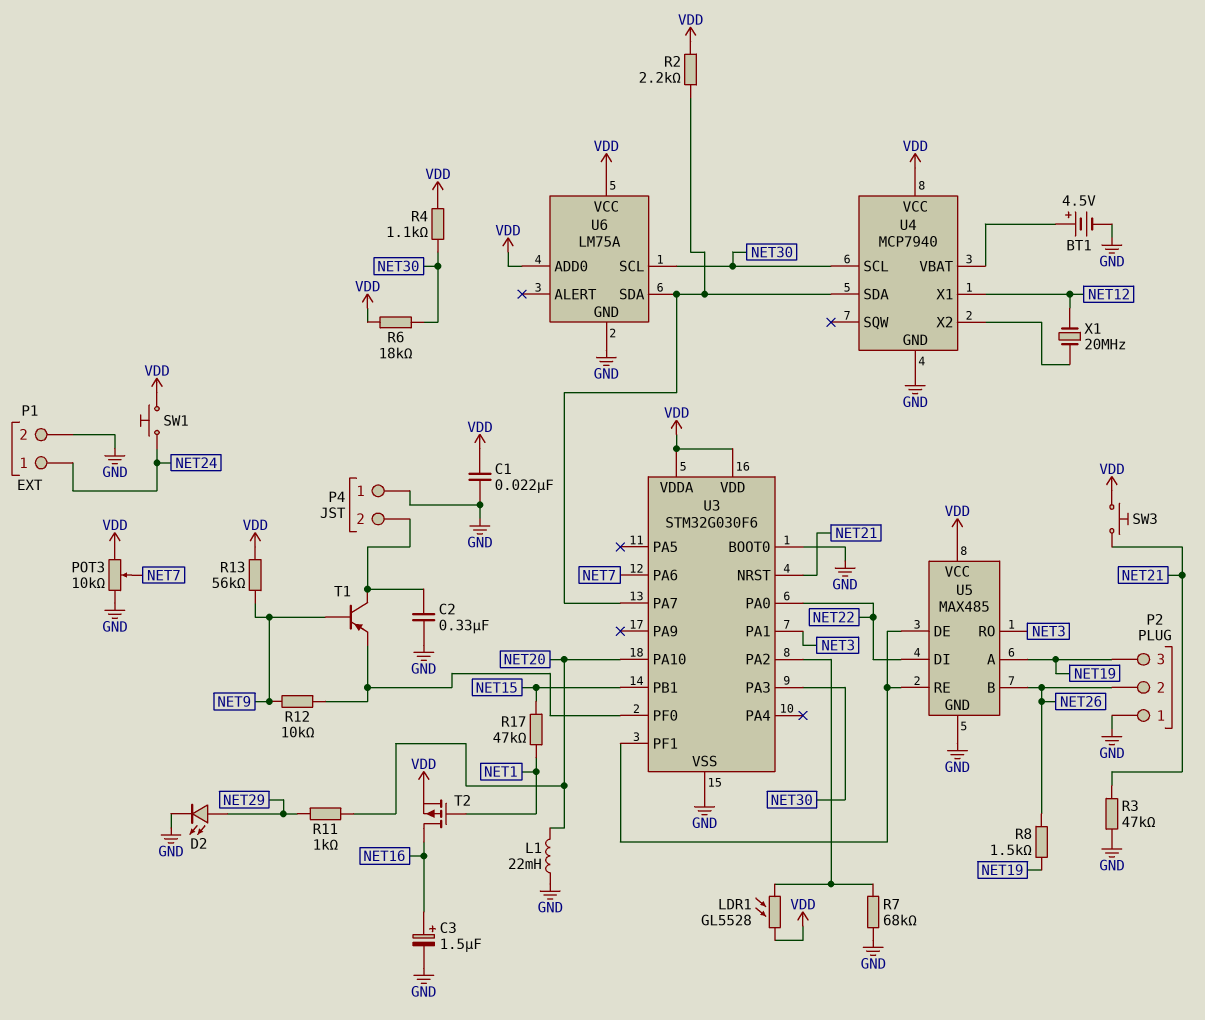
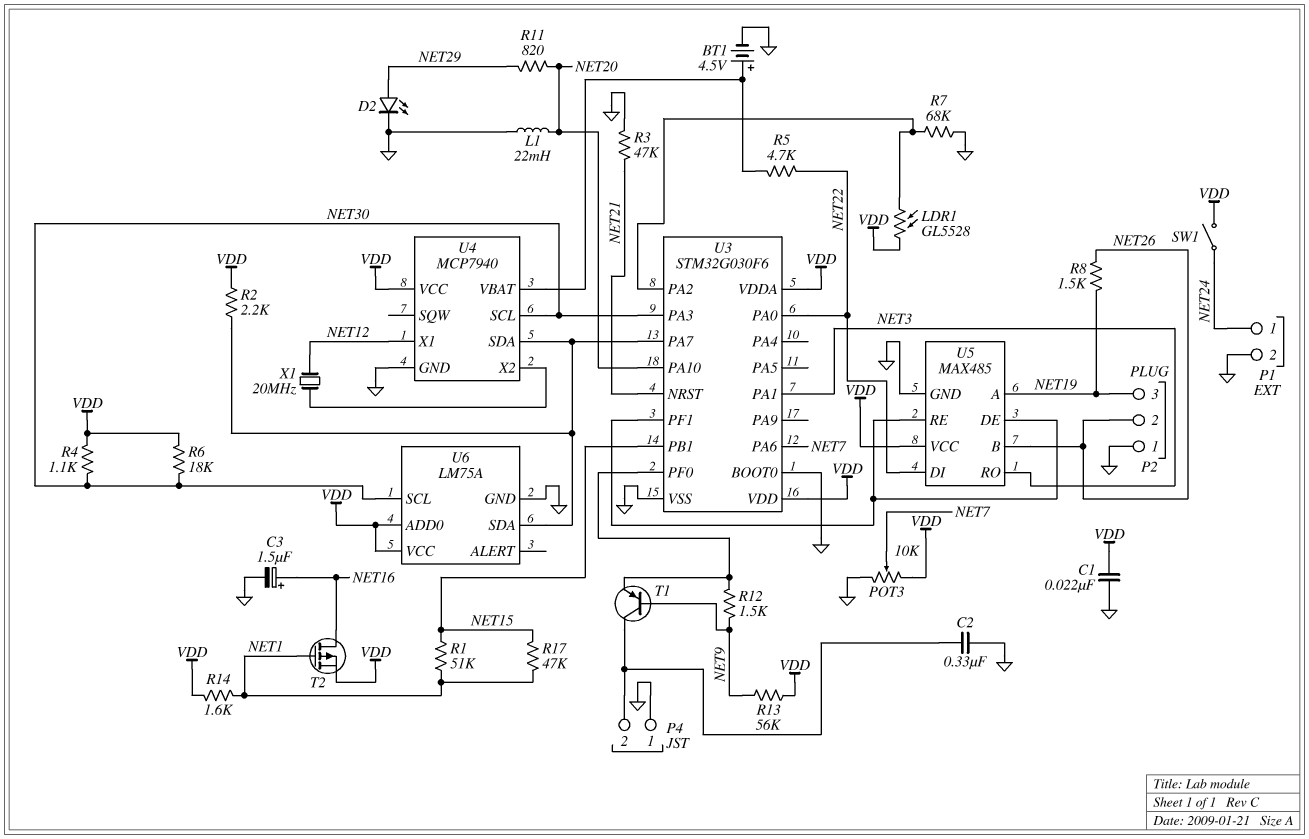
R1: none -> 51k (NET1, NET15)
R5: none -> 4.7k (NET22, U4/VBAT)
R11: 1k (NET20, NET29) -> 820 (NET20, NET29)
R12: 10k (NET9, U3/PF0) -> 1.5k (NET9, U3/PF0)
R14: none -> 1.6k (NET1, VDD)
SW1: button (NET24, VDD) -> switch (NET24, VDD)
SW3: button (NET21, VDD) -> none

